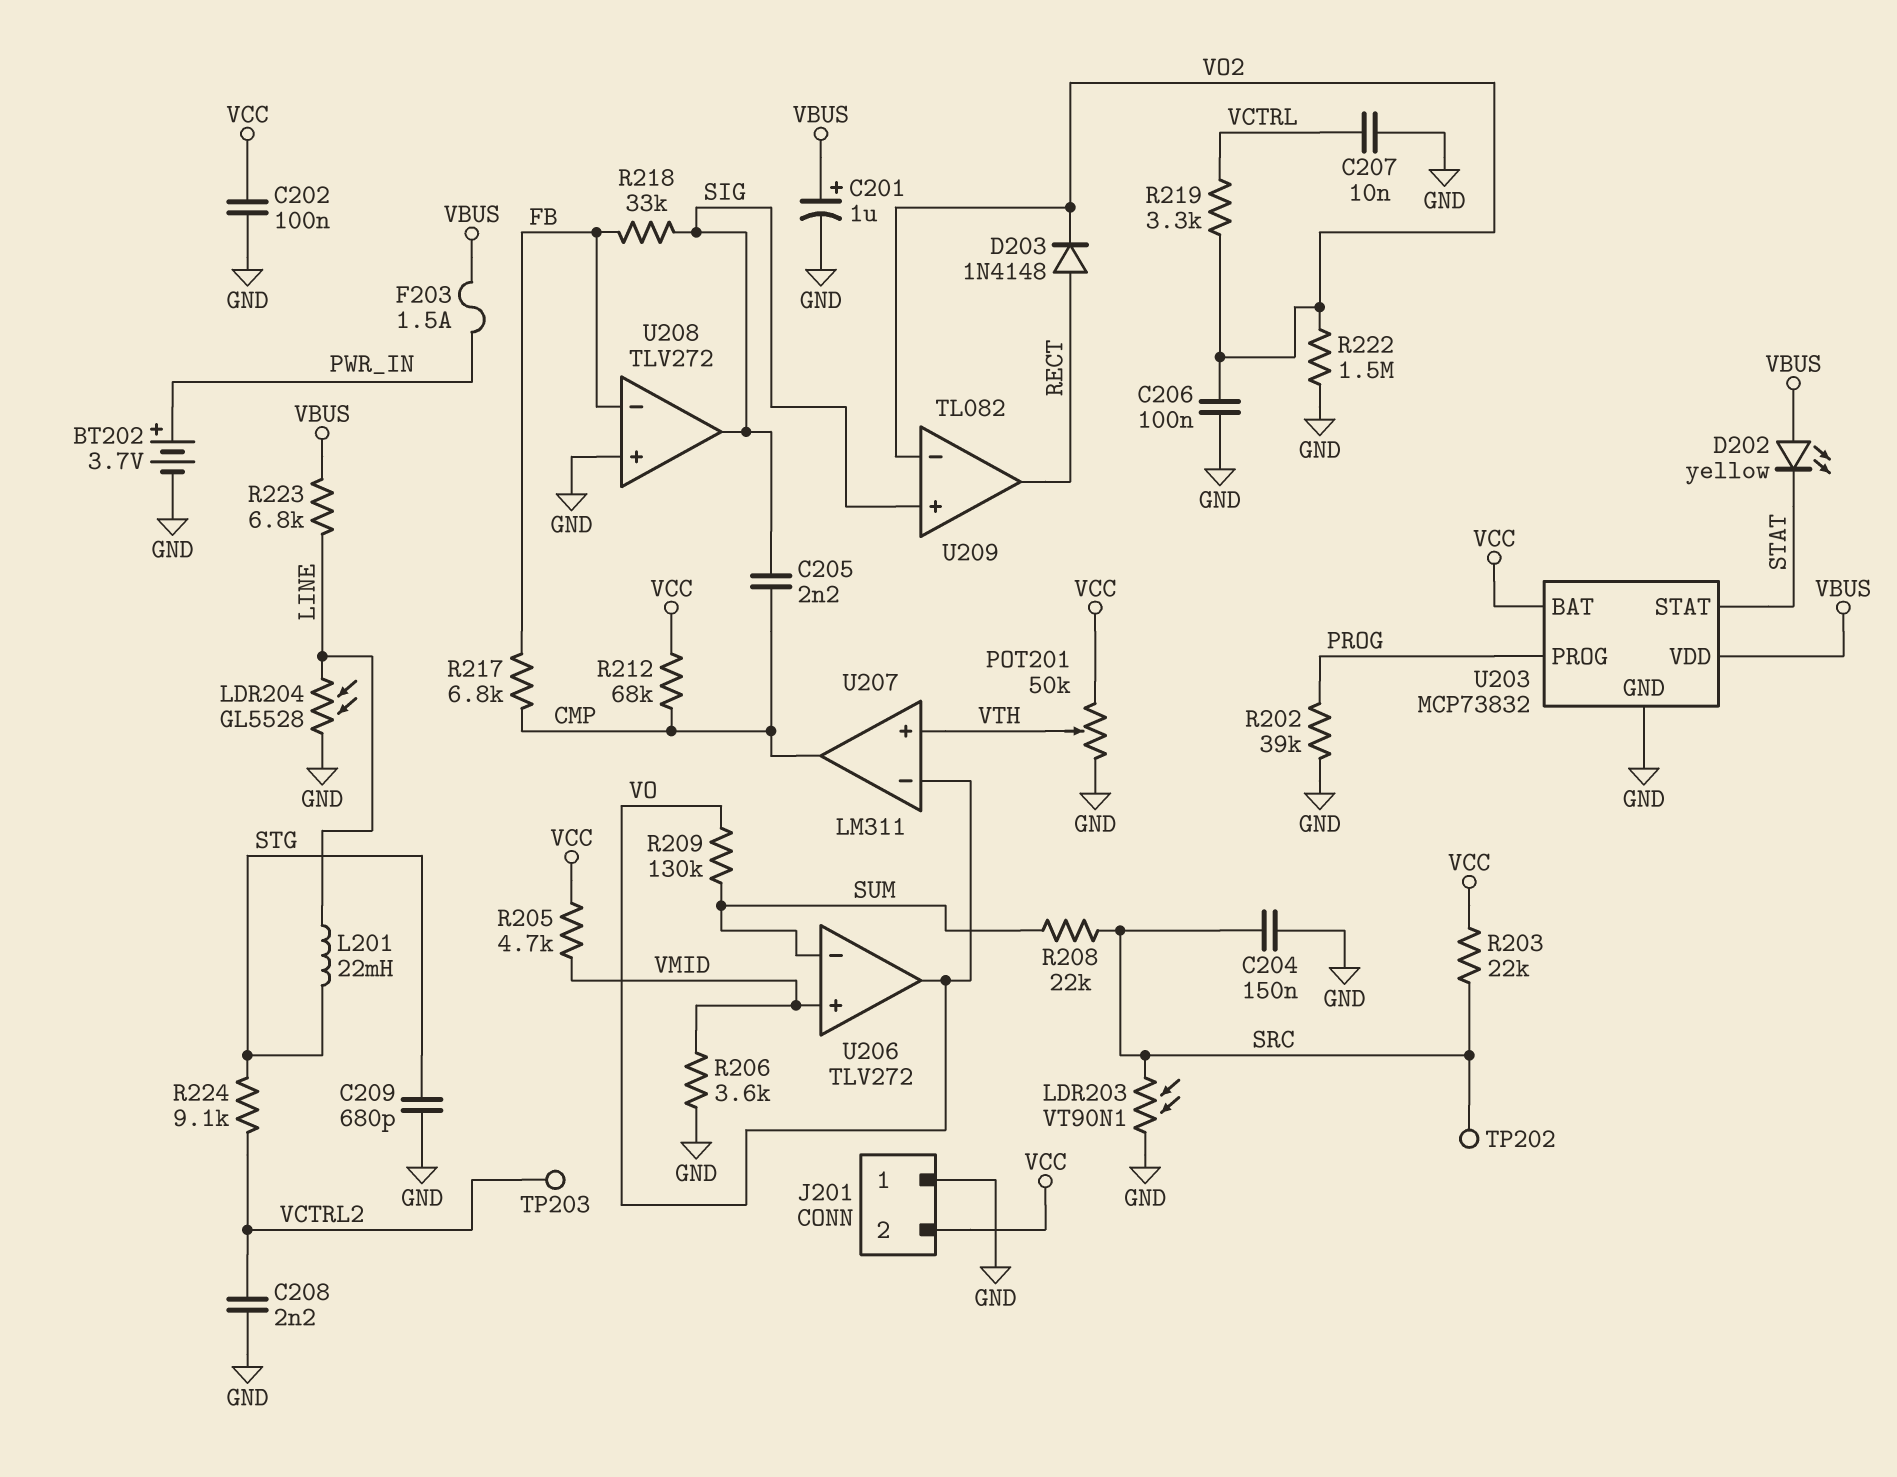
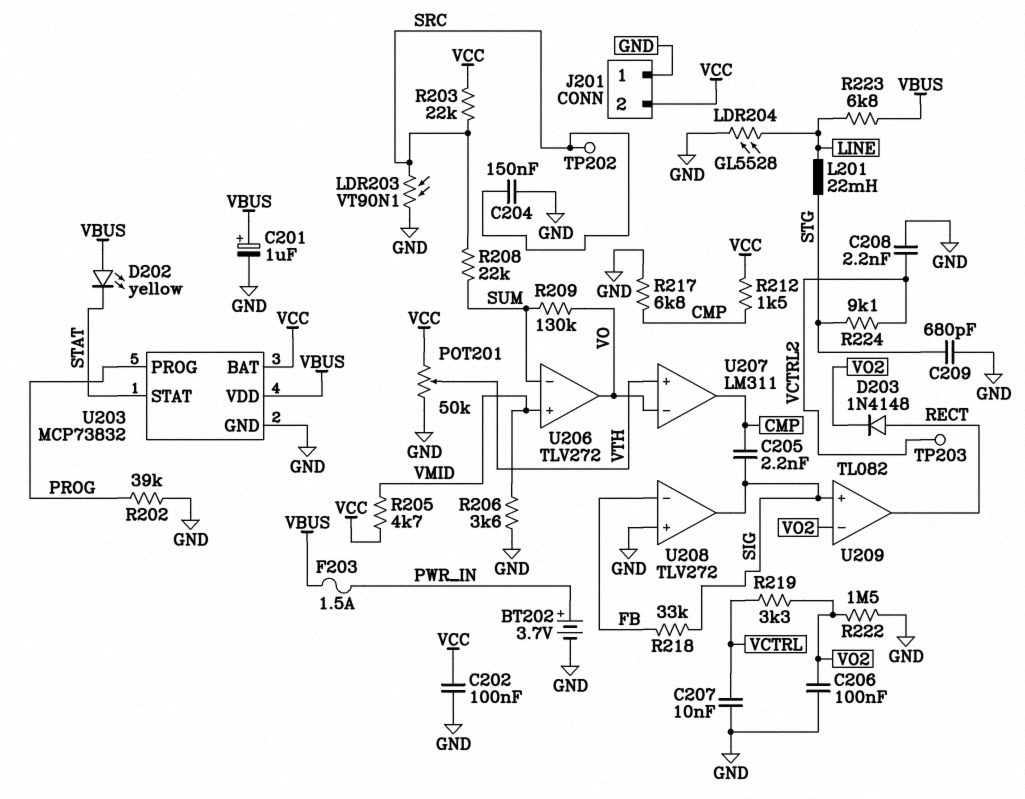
R212: 68k (CMP, VCC) -> 1.5k (CMP, VCC)
R217: 6.8k (CMP, FB) -> 6.8k (CMP, GND)

